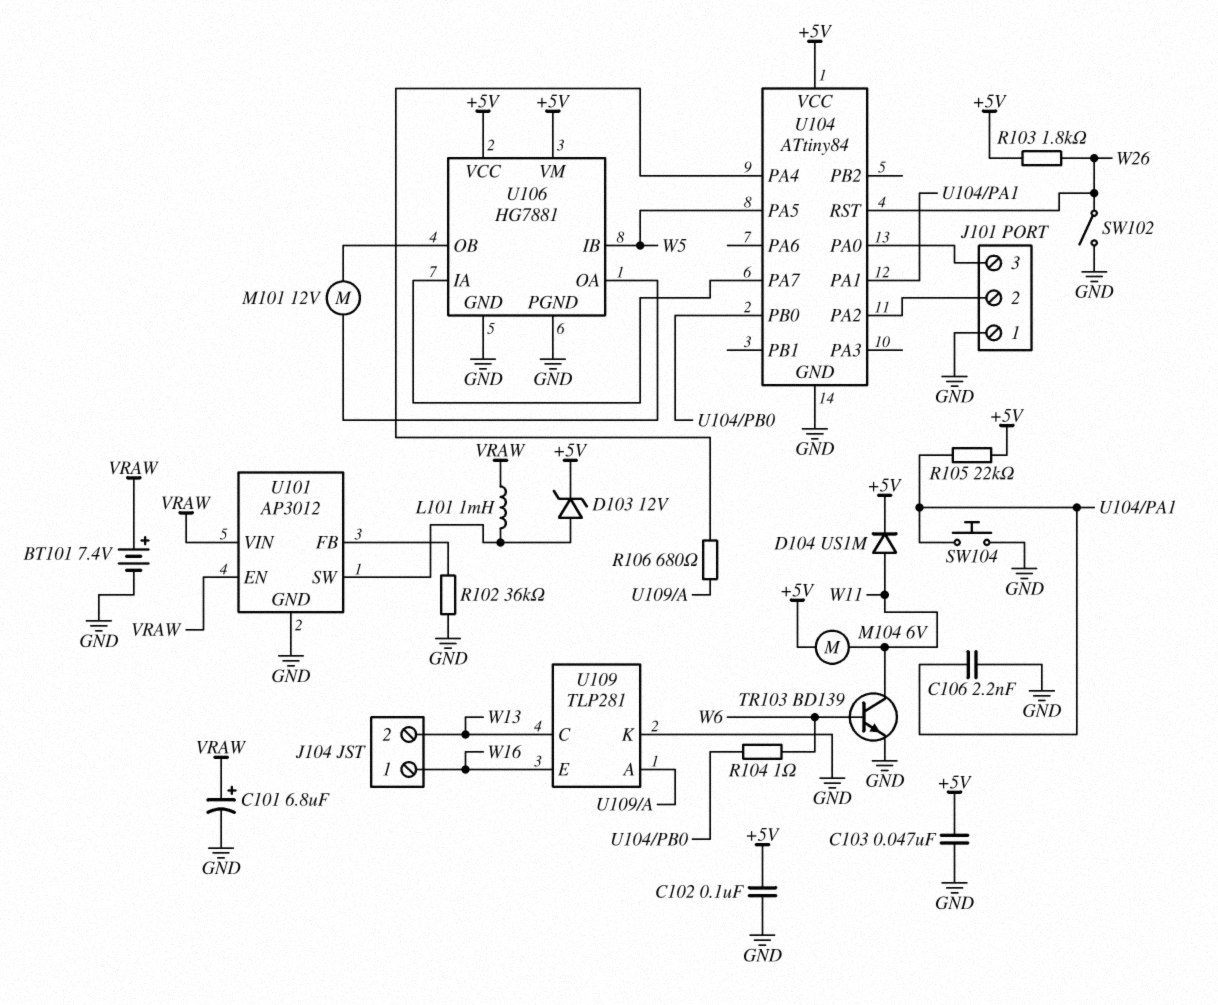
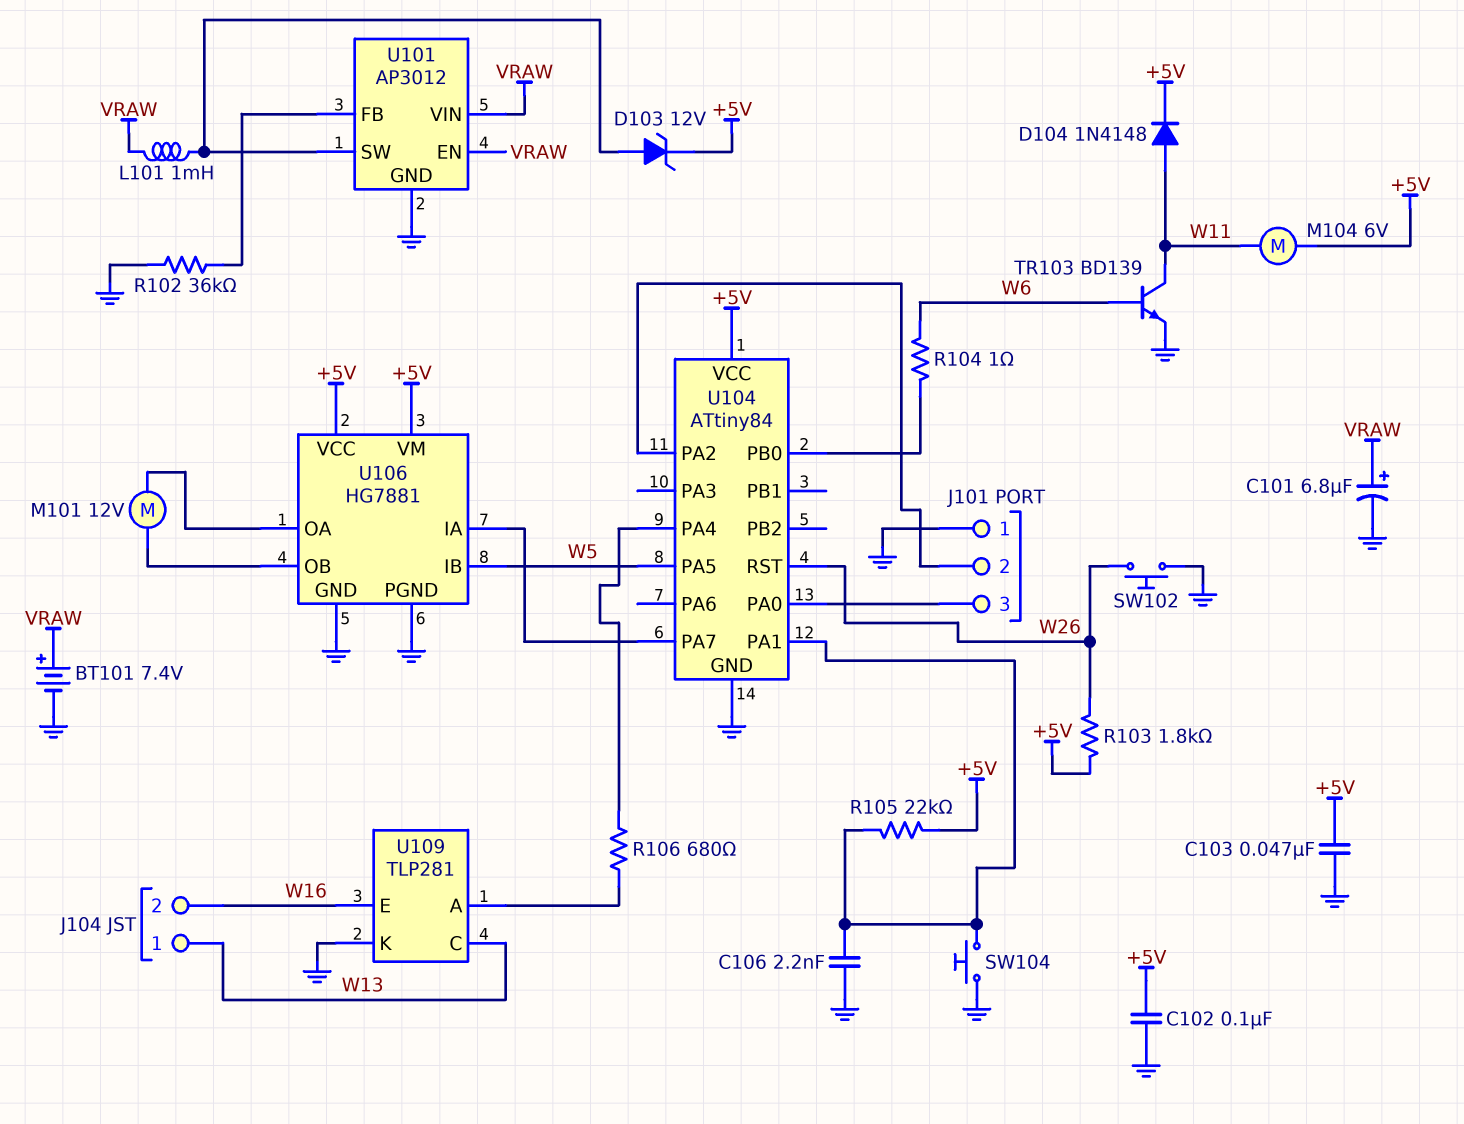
D104: diode US1M (A W11, K +5V) -> diode 1N4148 (A W11, K +5V)
J104 pin 1: W16 -> W13
J104 pin 2: W13 -> W16
SW102: switch (GND, W26) -> button (GND, W26)

